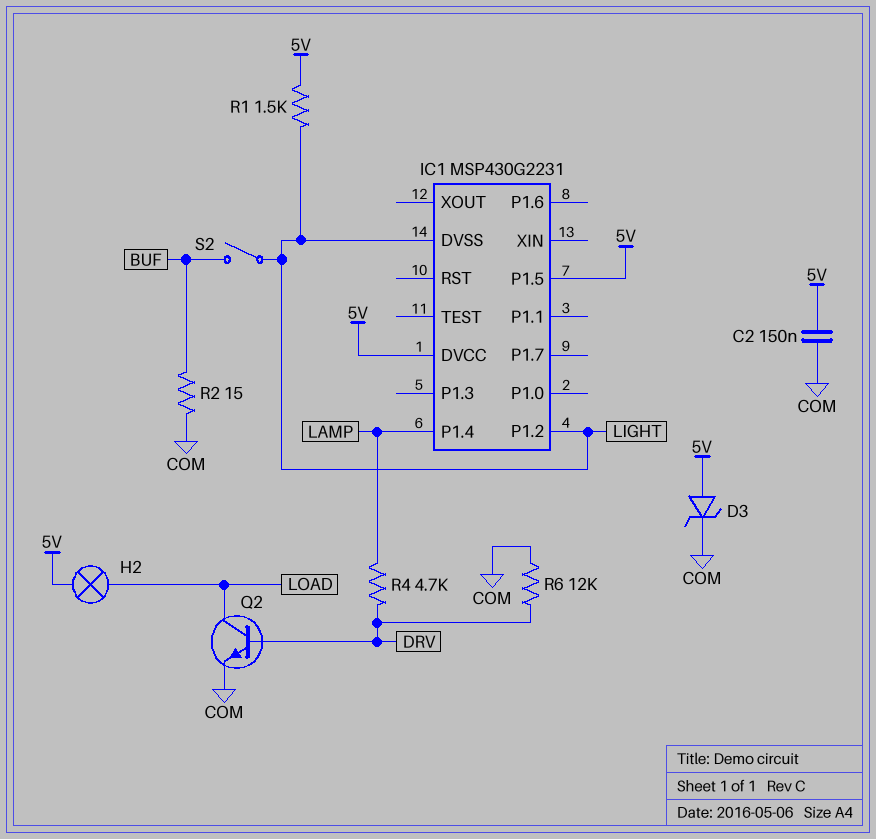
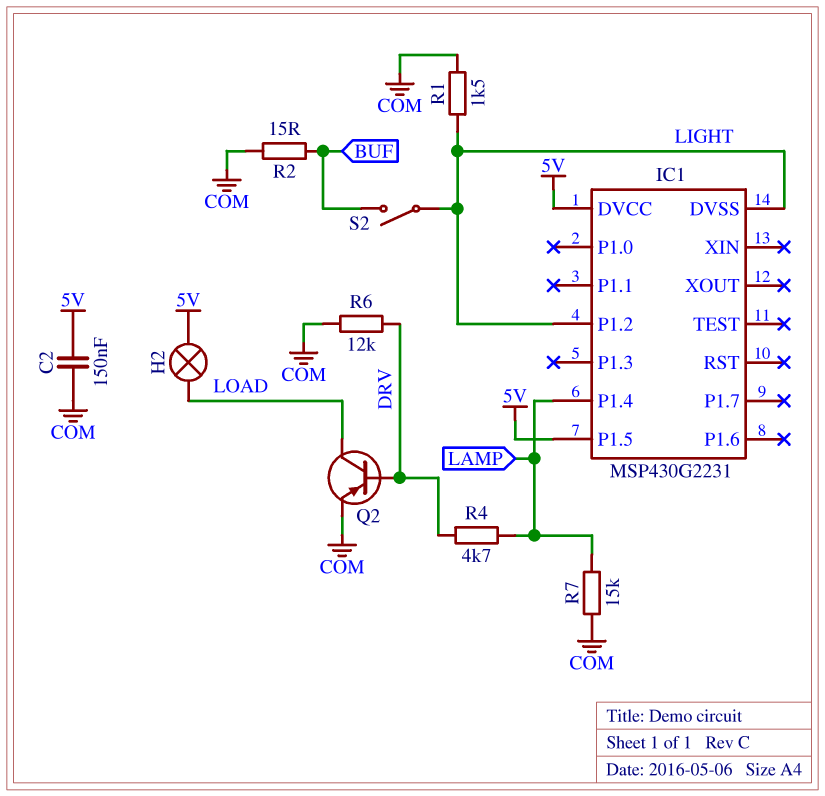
D3: zener (A 5V, K COM) -> none
Q2: NPN (B DRV, C LOAD, E COM) -> PNP (B DRV, C LOAD, E COM)
R1: 1.5k (5V, LIGHT) -> 1.5k (COM, LIGHT)
R7: none -> 15k (COM, LAMP)

